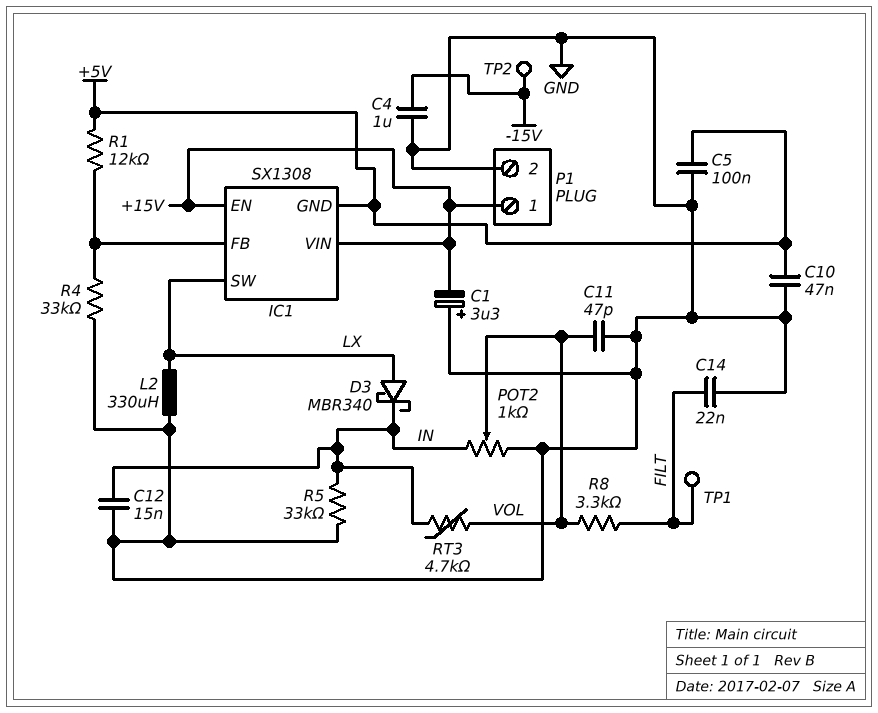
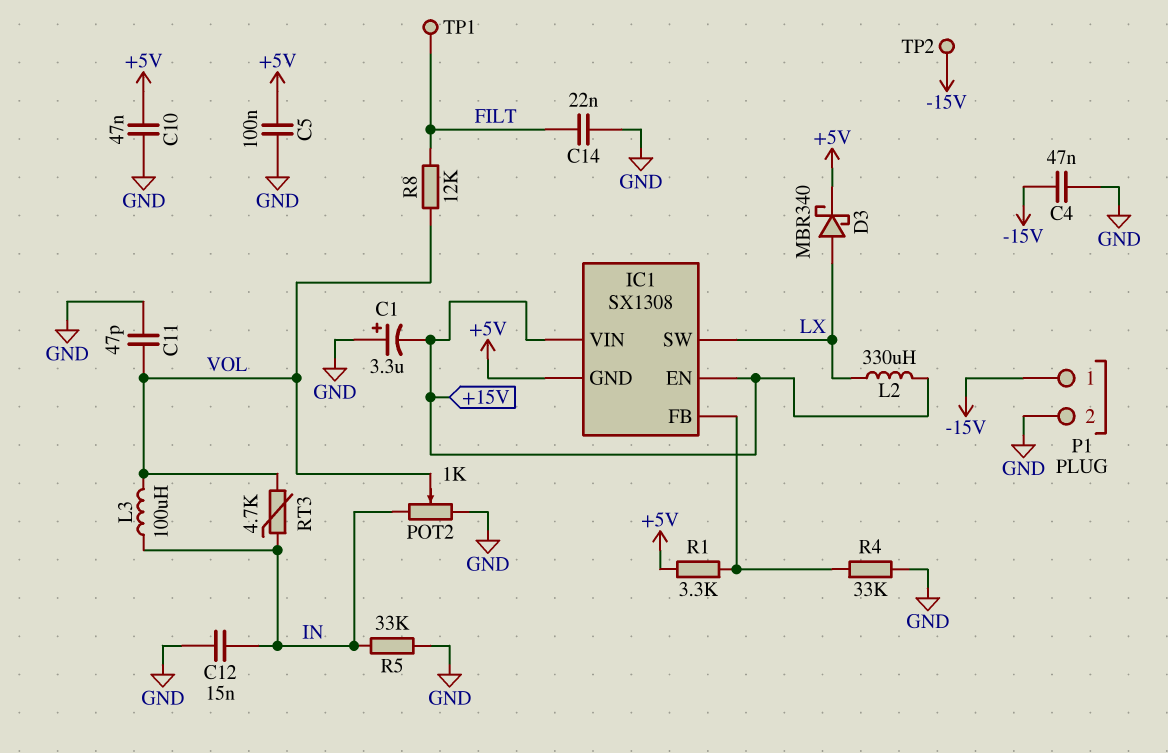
C4: 1uF (-15V, GND) -> 47nF (-15V, GND)
D3: schottky MBR340 (A LX, K IN) -> schottky MBR340 (A LX, K +5V)
L2: 330uH (GND, LX) -> 330uH (+15V, LX)
L3: none -> 100uH (IN, VOL)
P1 pin 1: +15V -> -15V
R1: 12k (+5V, IC1/FB) -> 3.3k (+5V, IC1/FB)
R8: 3.3k (FILT, VOL) -> 12k (FILT, VOL)

